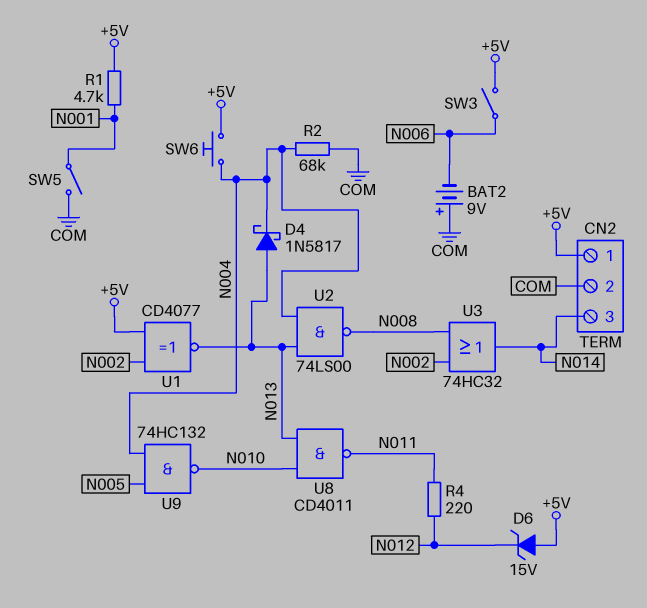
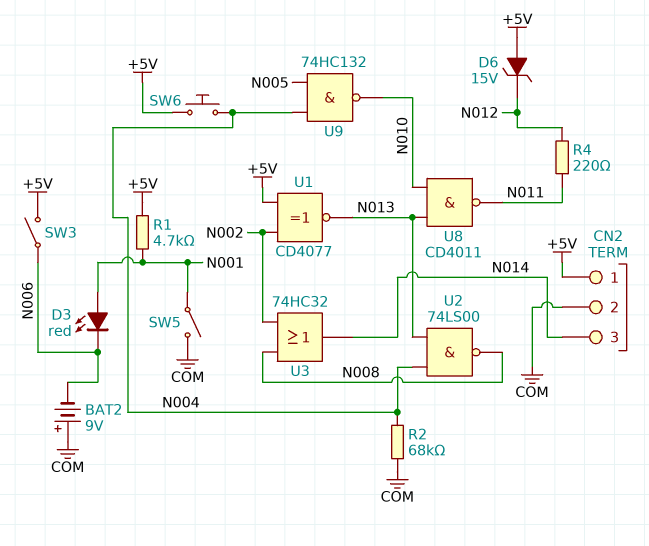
D3: none -> LED red (A N001, K N006)
D4: schottky 1N5817 (A N013, K N004) -> none

